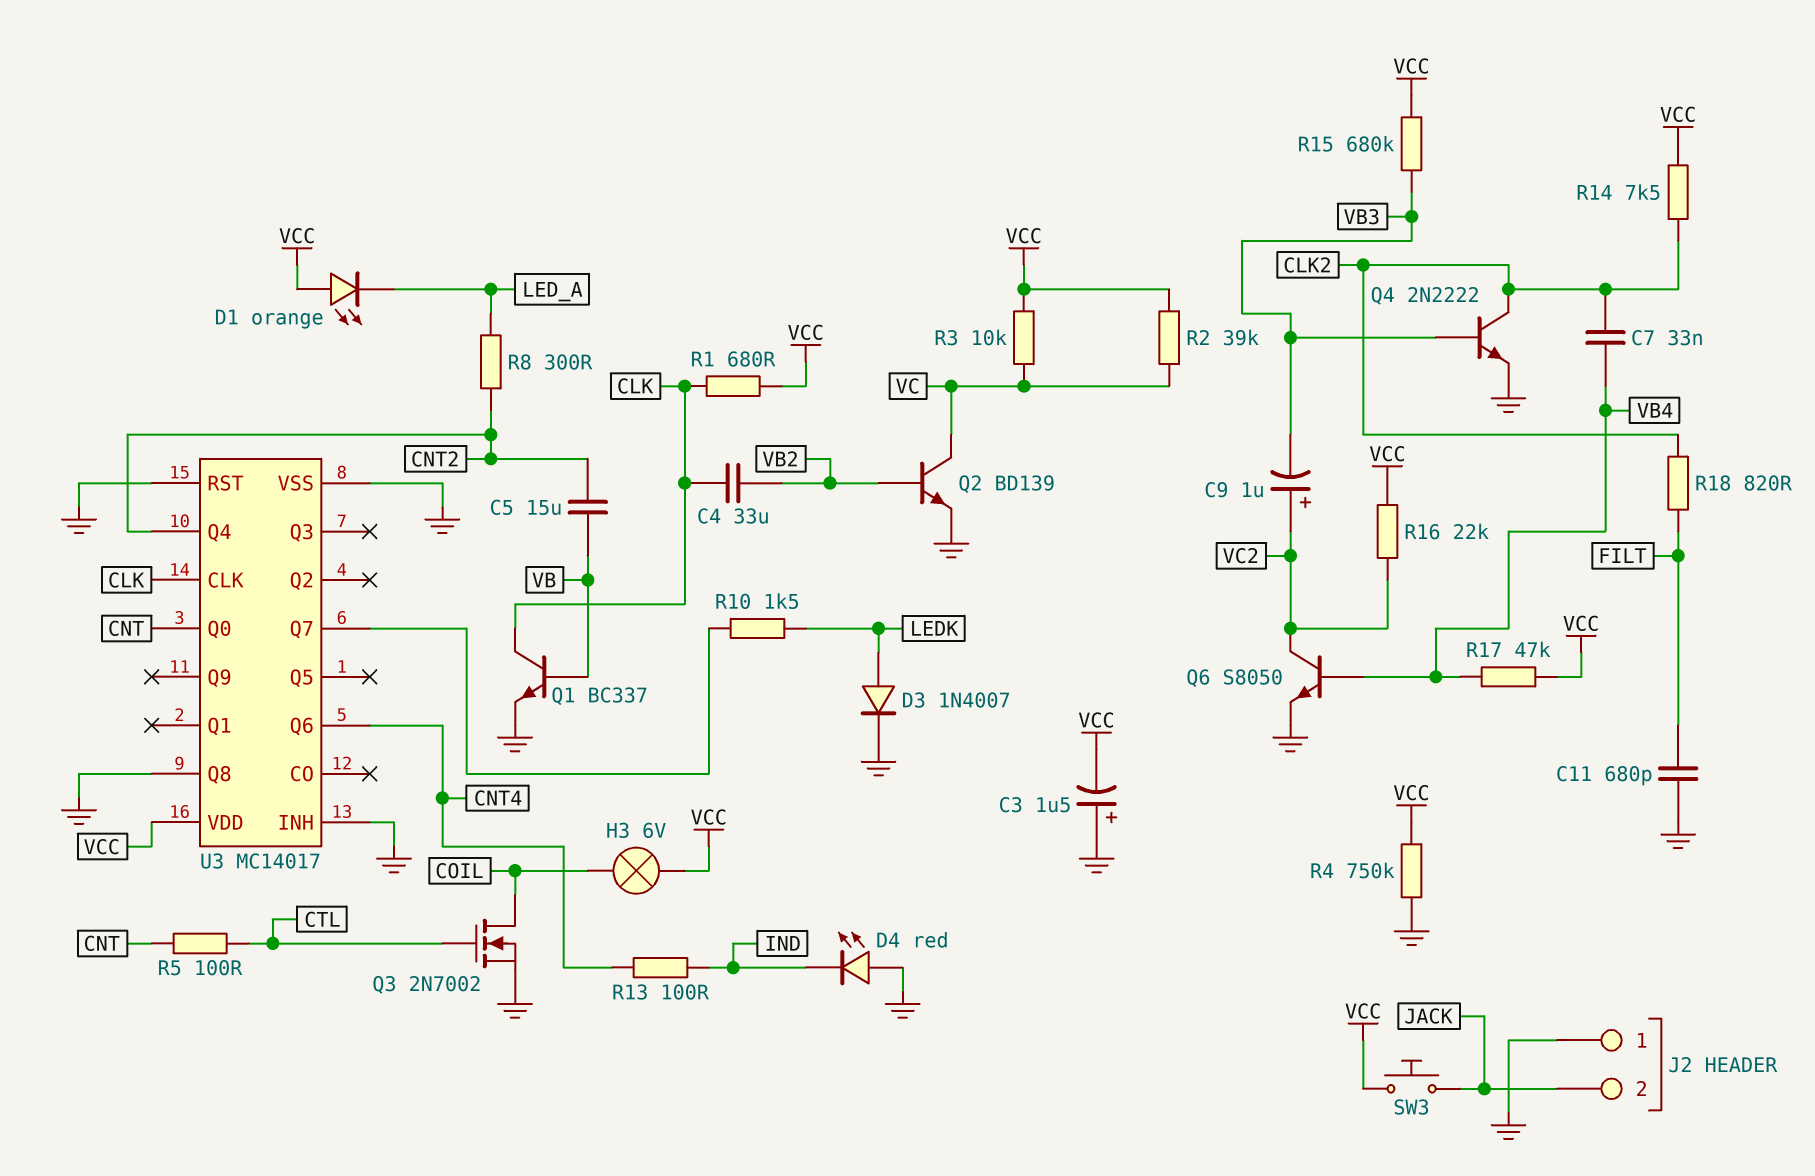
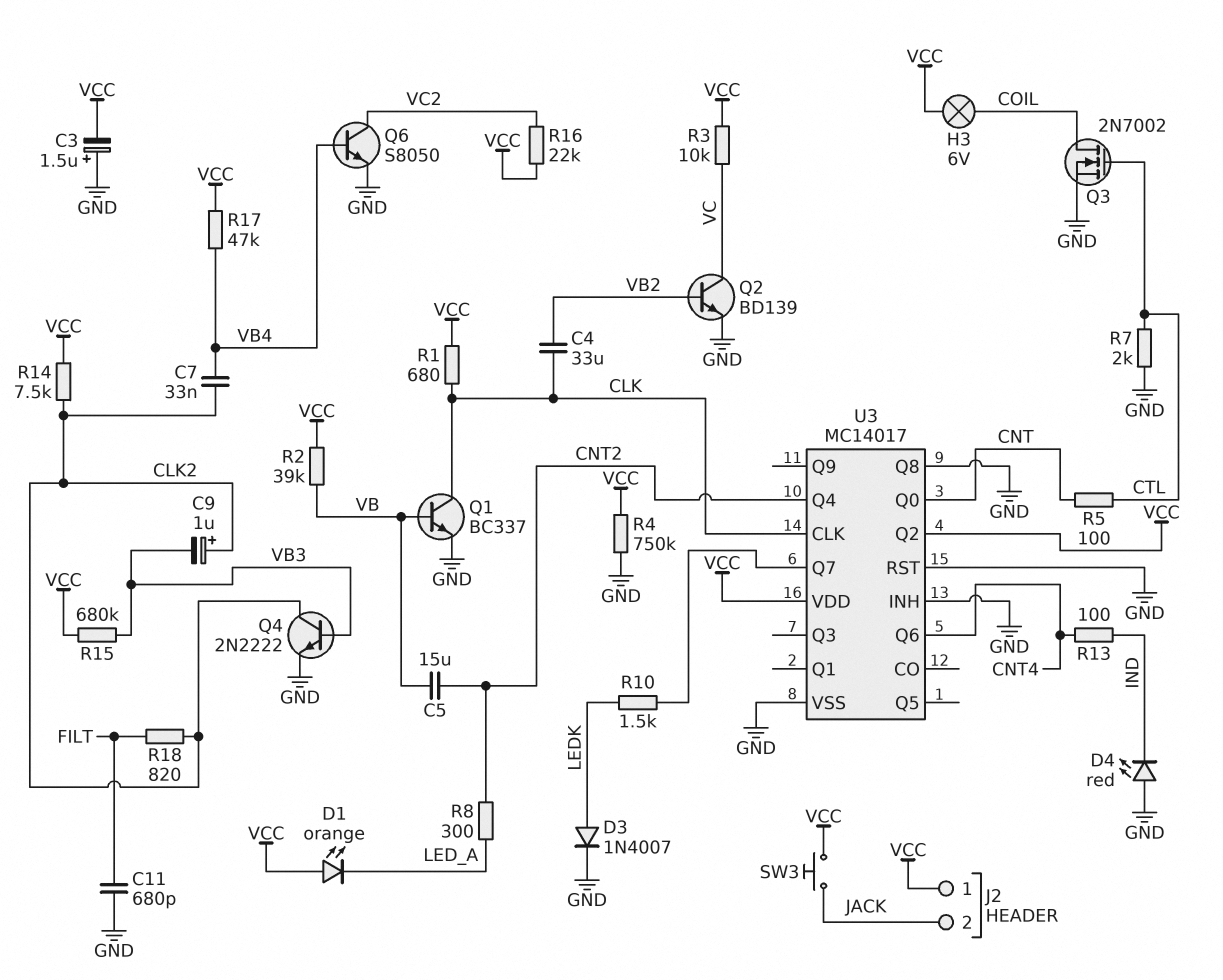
C9: 1uF (plus VC2, minus VB3) -> 1uF (plus CLK2, minus VB3)
J2 pin 1: GND -> VCC
R2: 39k (VC, VCC) -> 39k (VB, VCC)
R7: none -> 2k (CTL, GND)
U3 pin Q2: none -> VCC

